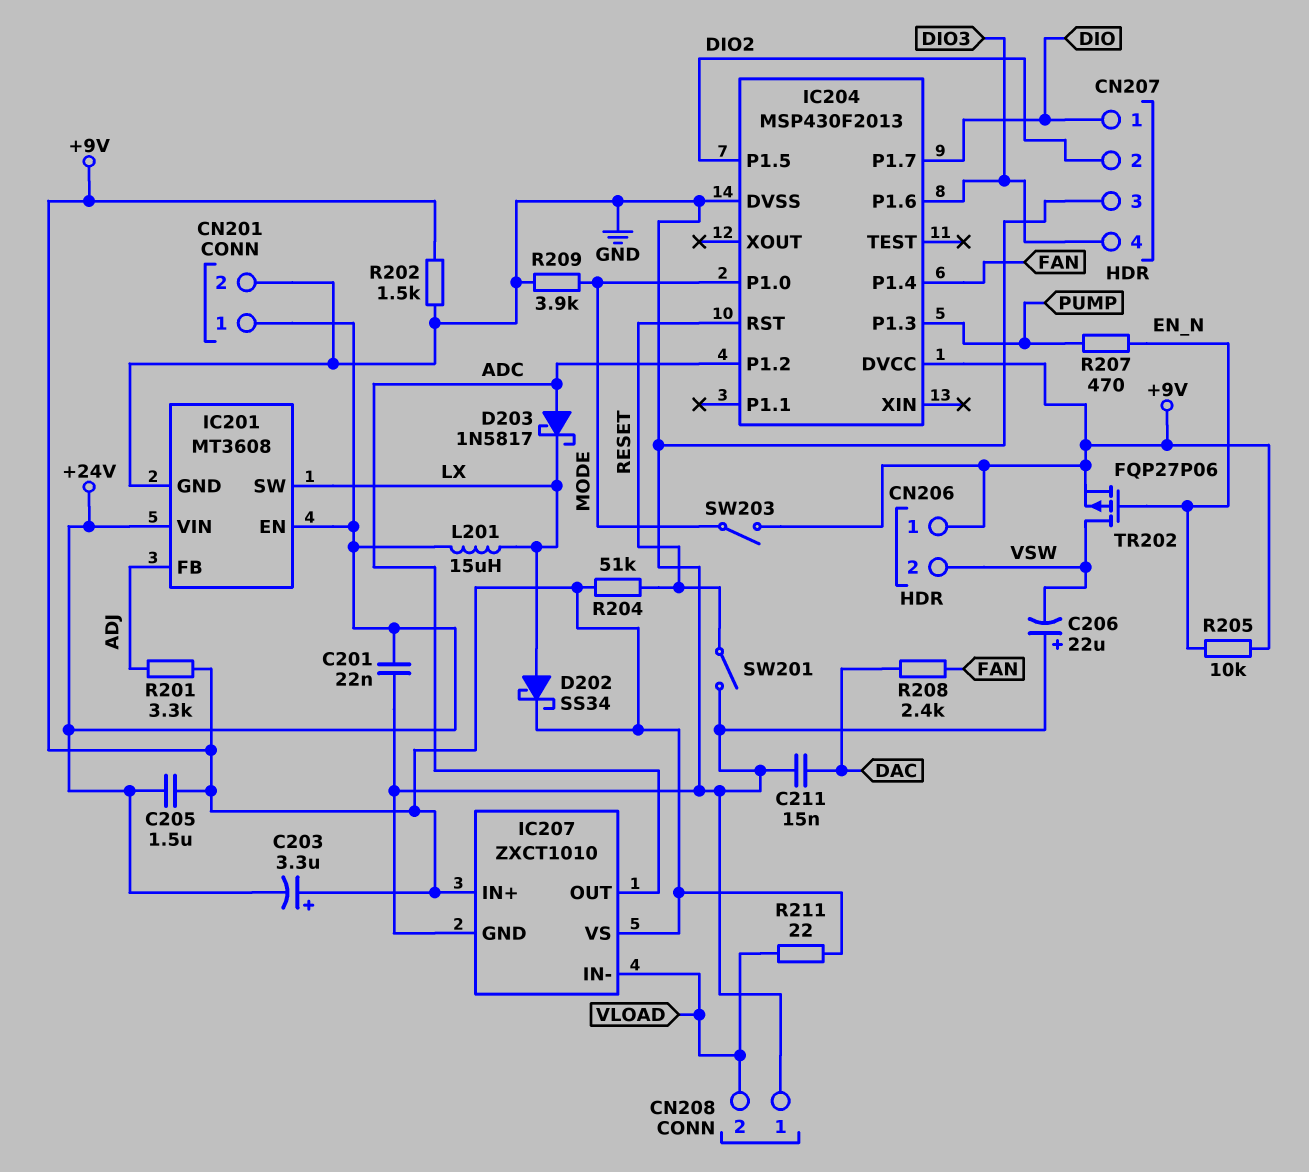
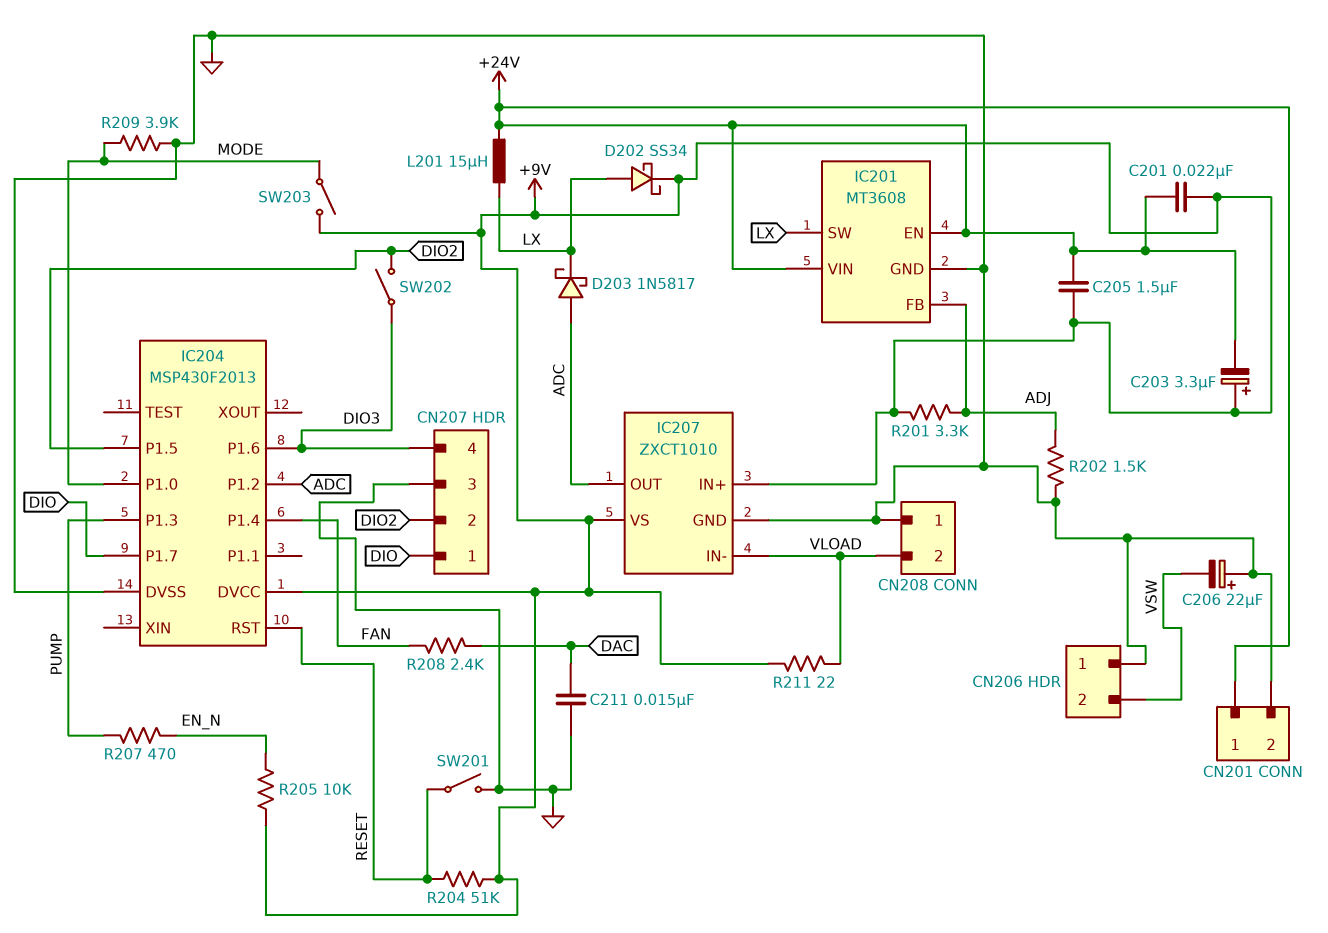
C201: 22nF (+24V, GND) -> 22nF (+9V, +24V)
CN206 pin 1: +9V -> GND
R202: 1.5k (+9V, GND) -> 1.5k (ADJ, GND)
SW202: none -> switch (DIO2, DIO3)
TR202: PMOS FQP27P06 (G EN_N, D VSW, S +9V) -> none

